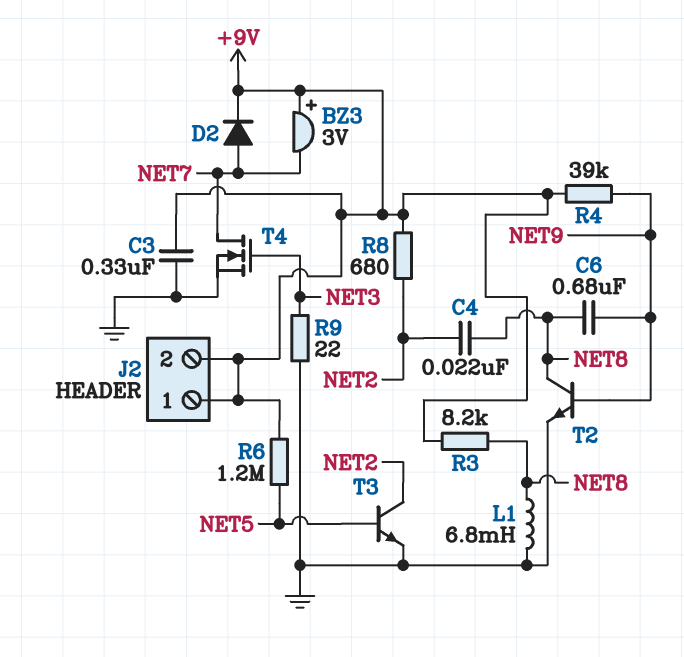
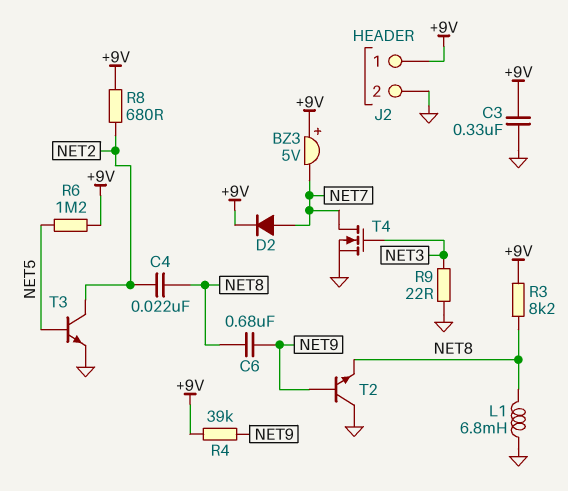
BZ3: buzzer 3V (plus +9V, minus NET7) -> buzzer 5V (plus +9V, minus NET7)
J2 pin 2: +9V -> GND
T2: NPN (B NET9, C NET8, E GND) -> NPN (B NET9, C GND, E NET8)

